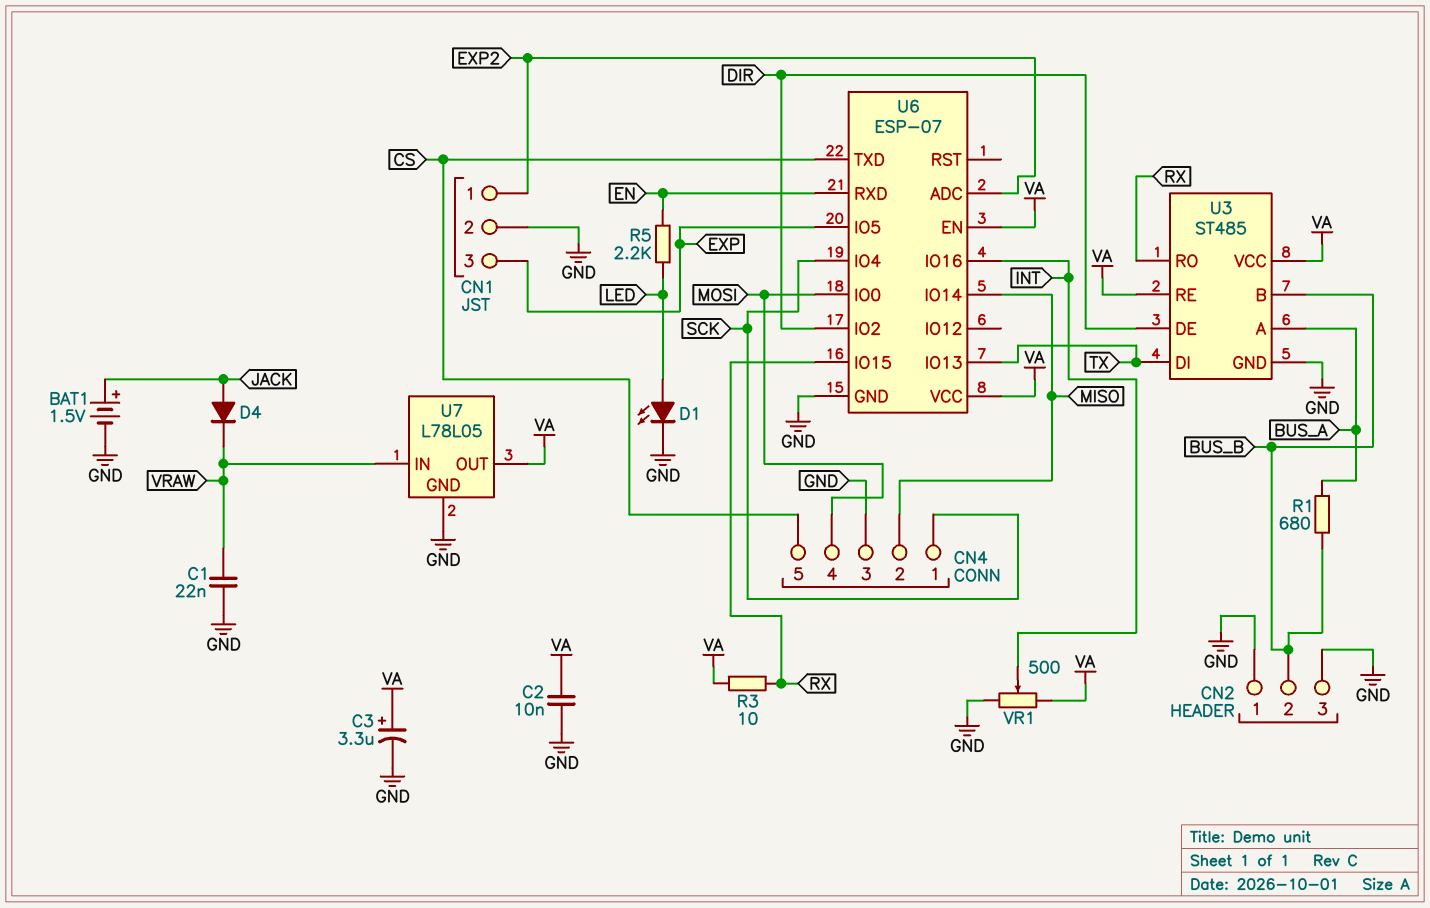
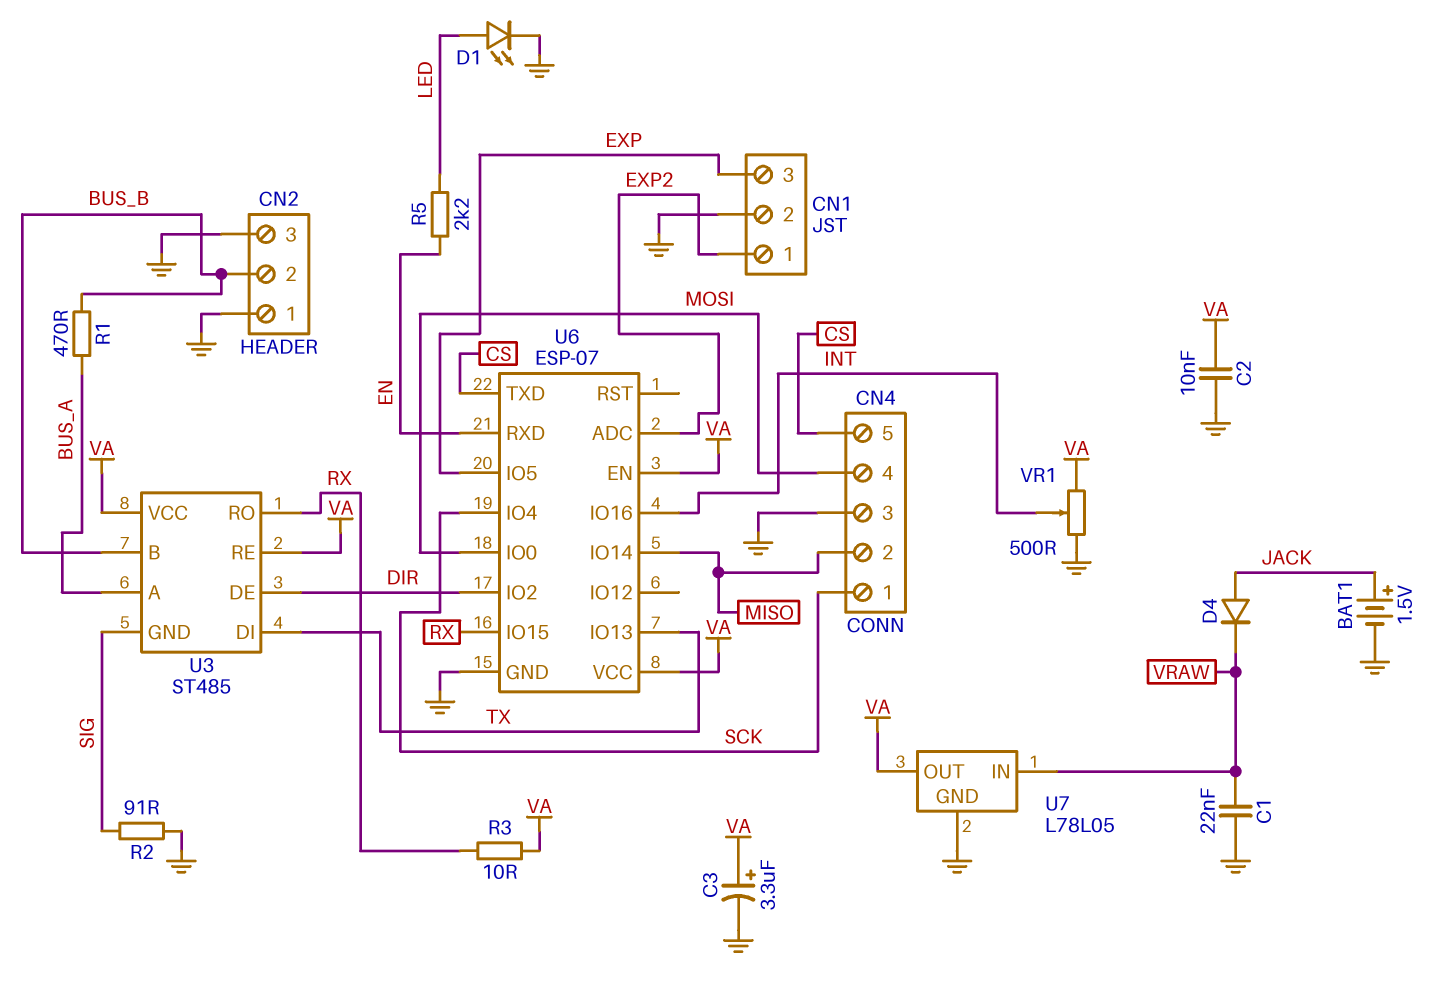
R1: 680 (BUS_A, BUS_B) -> 470 (BUS_A, BUS_B)
R2: none -> 91 (GND, SIG)
U3 pin GND: GND -> SIG

